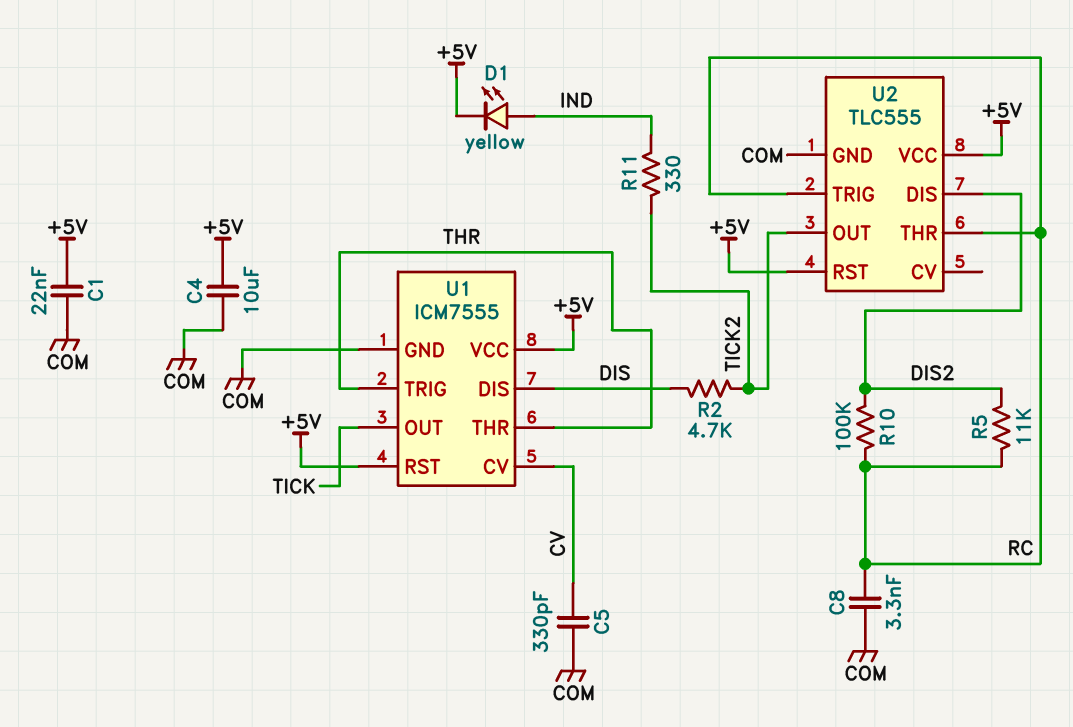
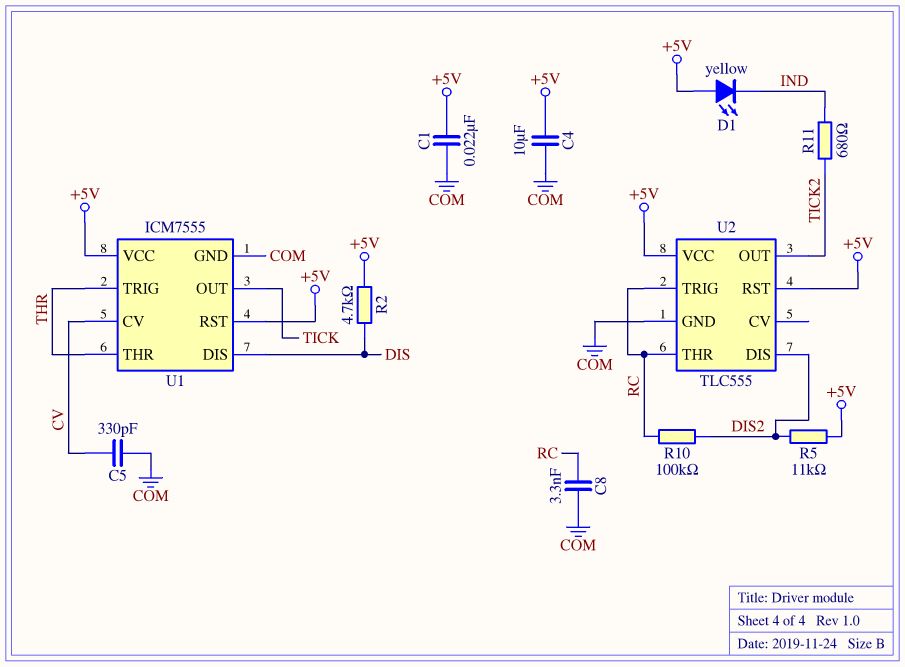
D1: LED yellow (A IND, K +5V) -> LED yellow (A +5V, K IND)
R2: 4.7k (DIS, TICK2) -> 4.7k (+5V, DIS)
R5: 11k (DIS2, RC) -> 11k (+5V, DIS2)
R11: 330 (IND, TICK2) -> 680 (IND, TICK2)

